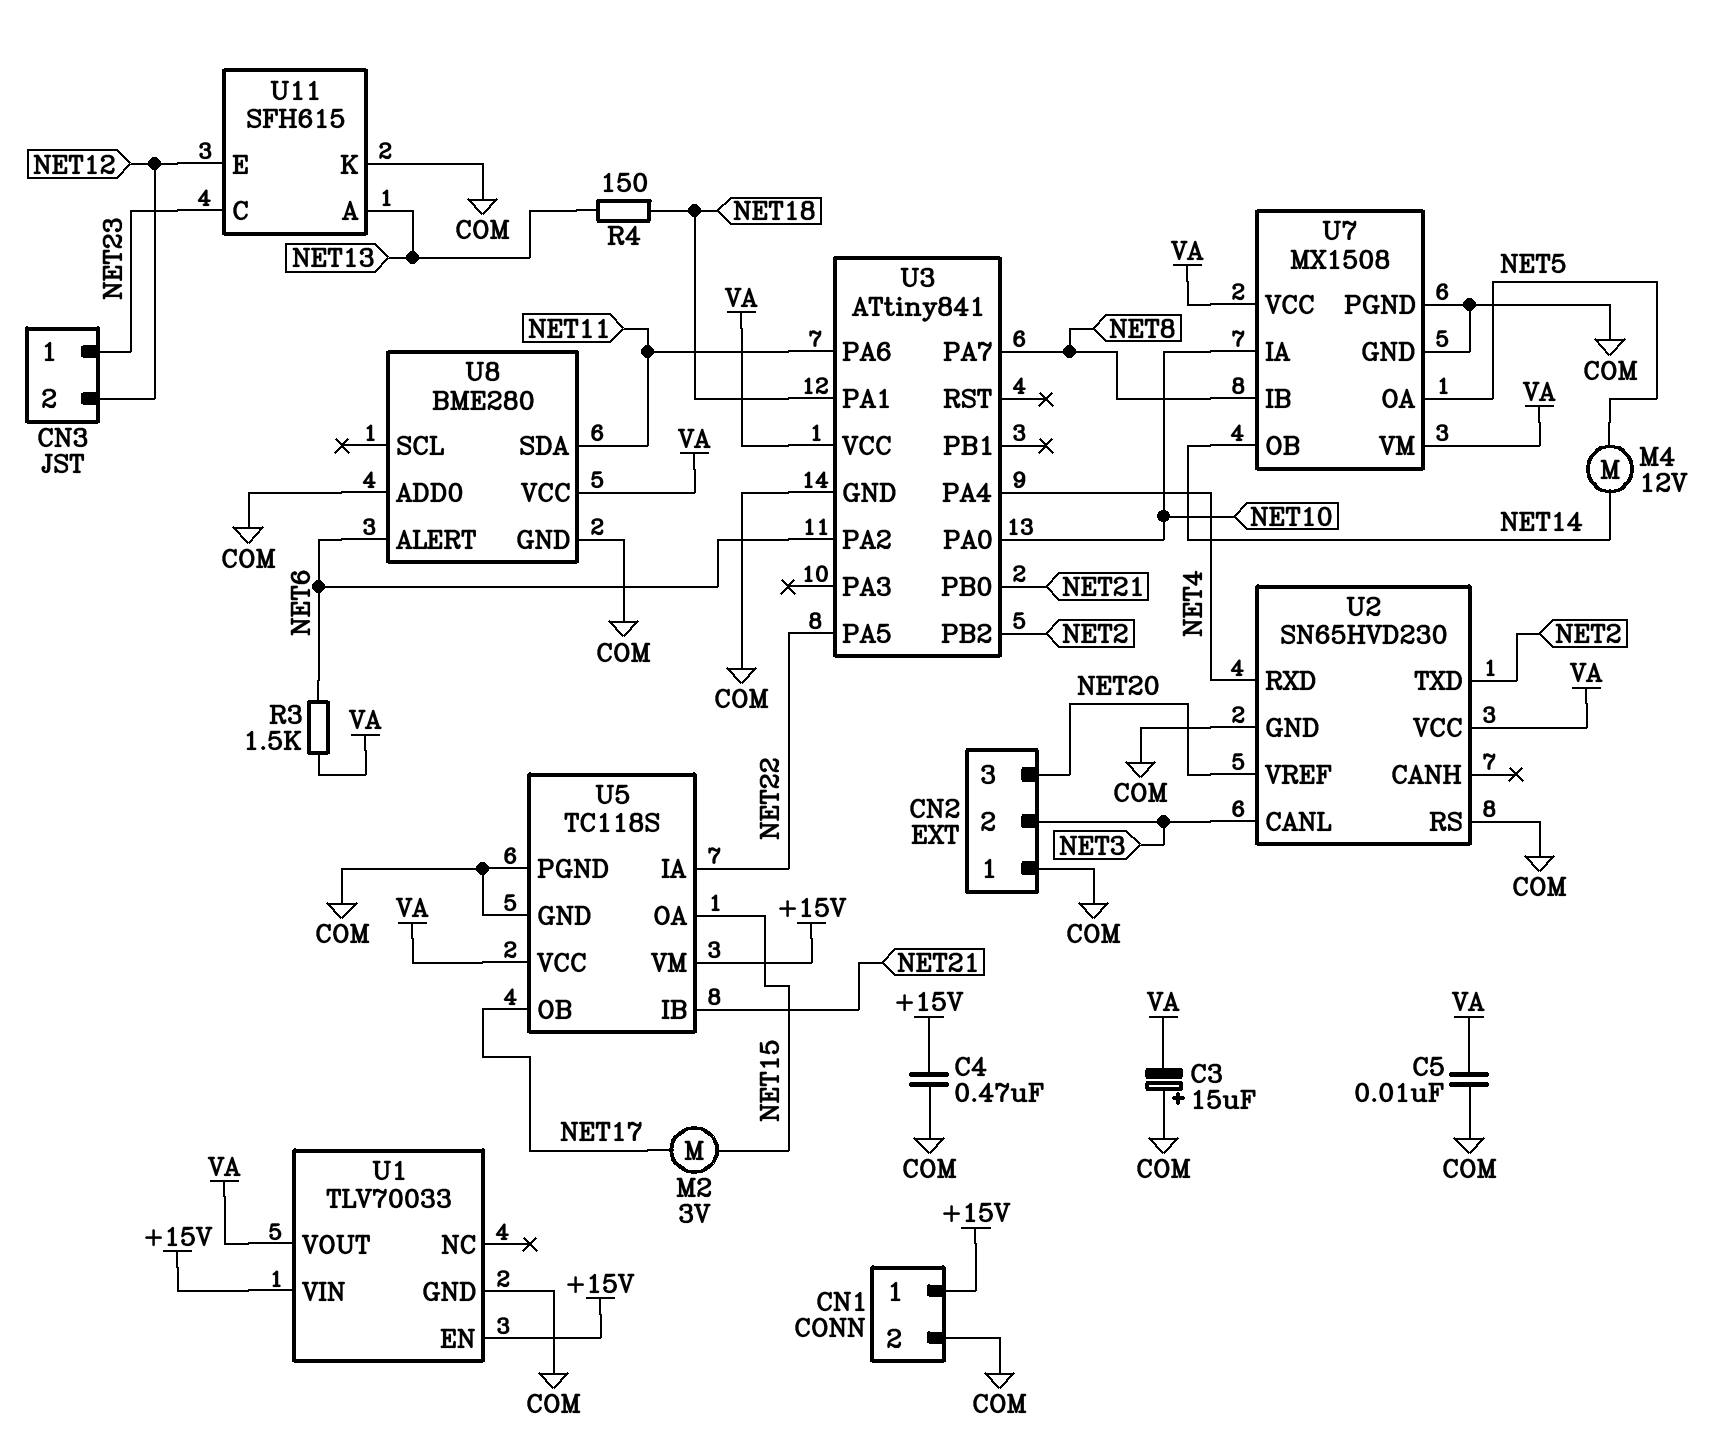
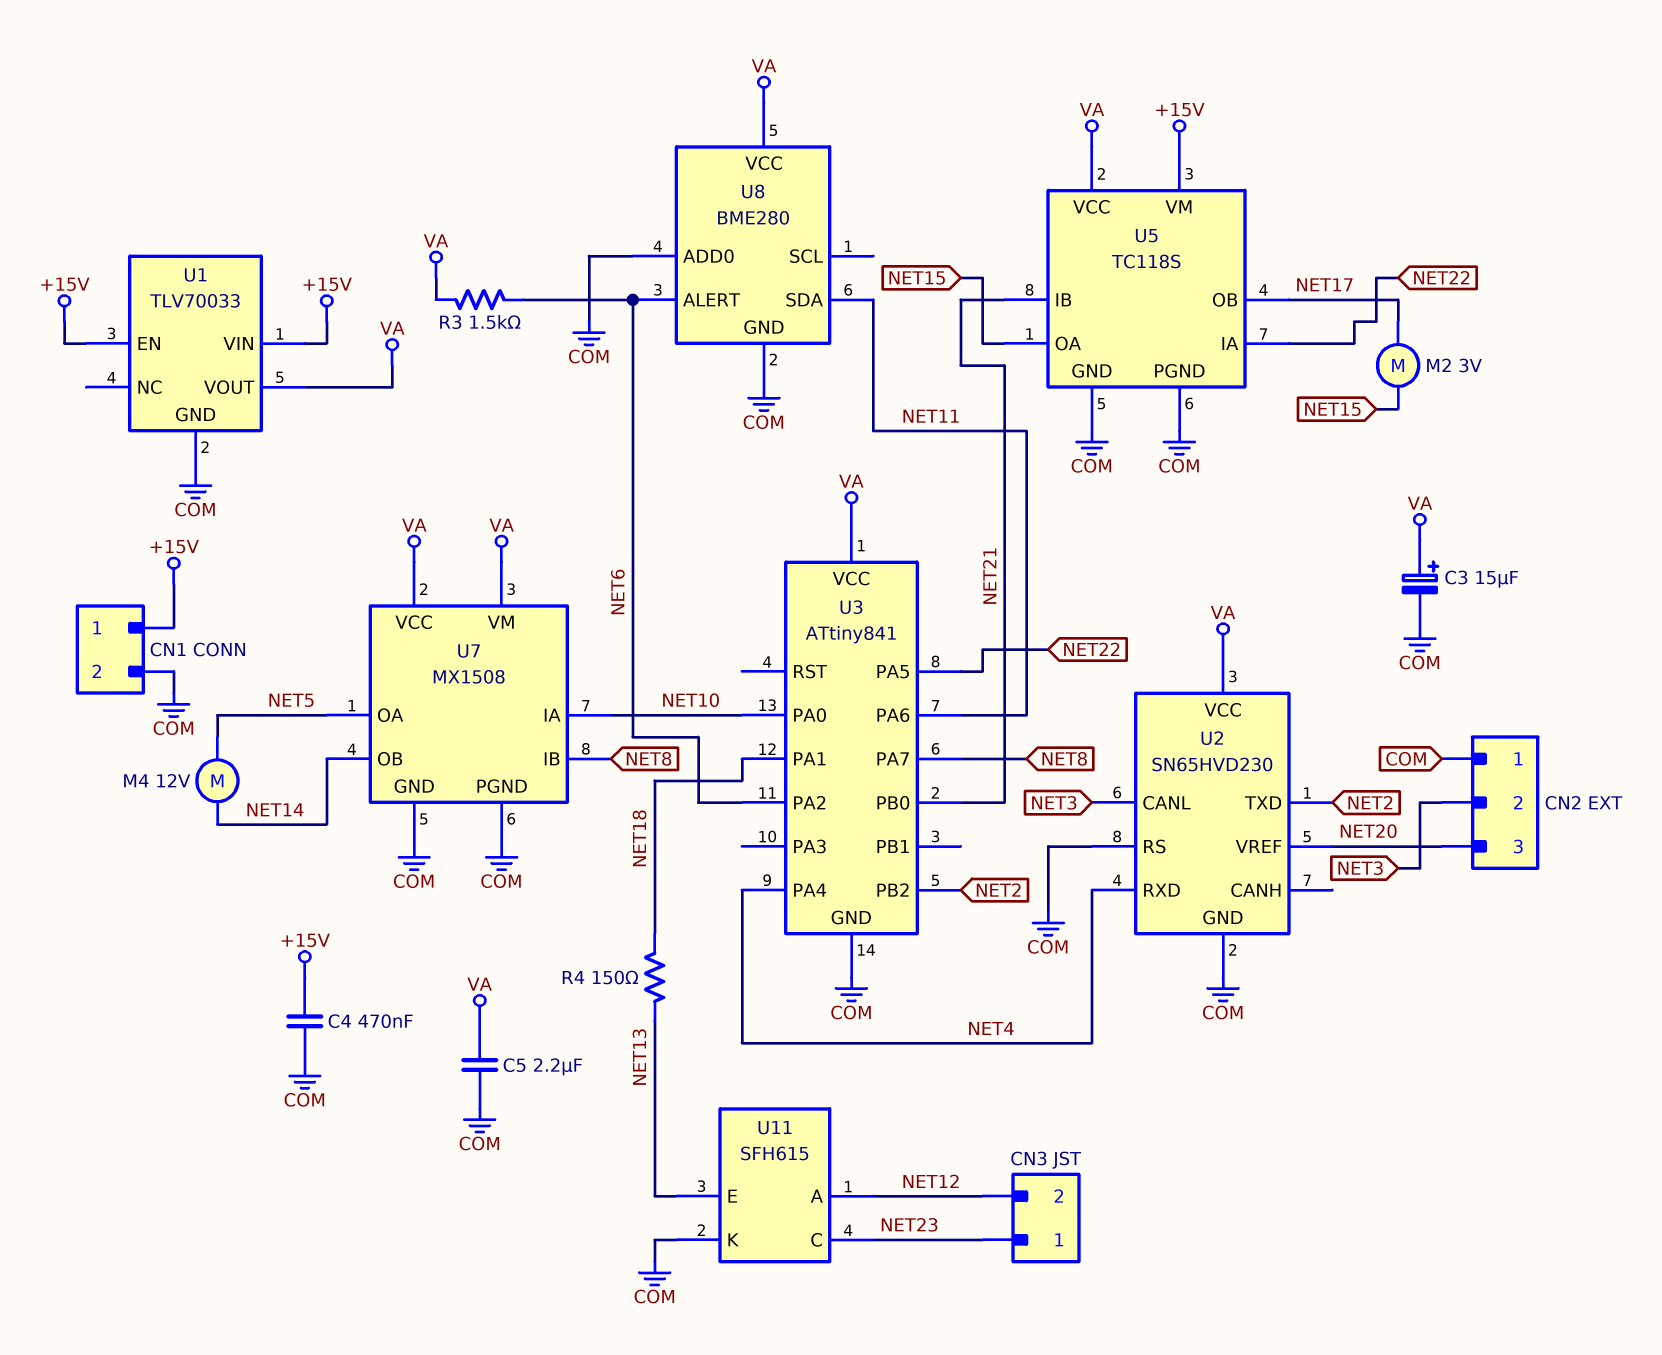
C3: 15uF (plus COM, minus VA) -> 15uF (plus VA, minus COM)
C5: 10nF (COM, VA) -> 2.2uF (COM, VA)
U11 pin A: NET13 -> NET12
U11 pin E: NET12 -> NET13

